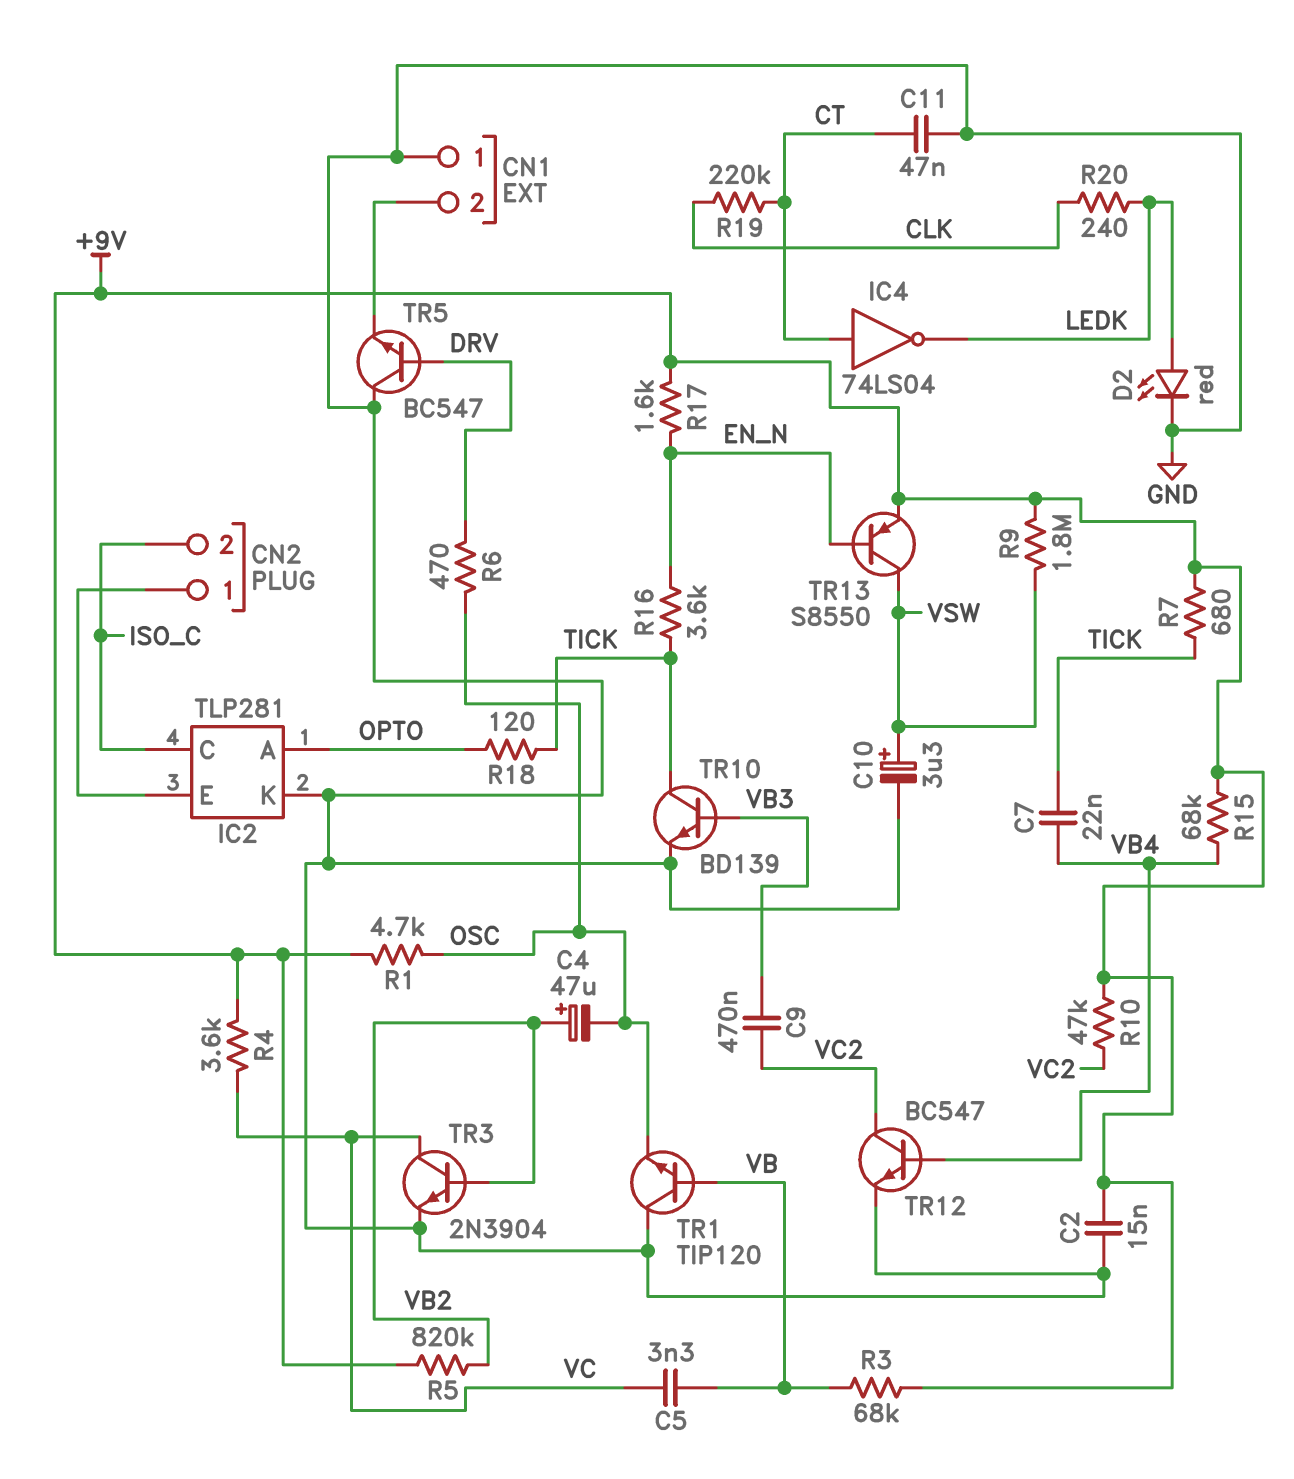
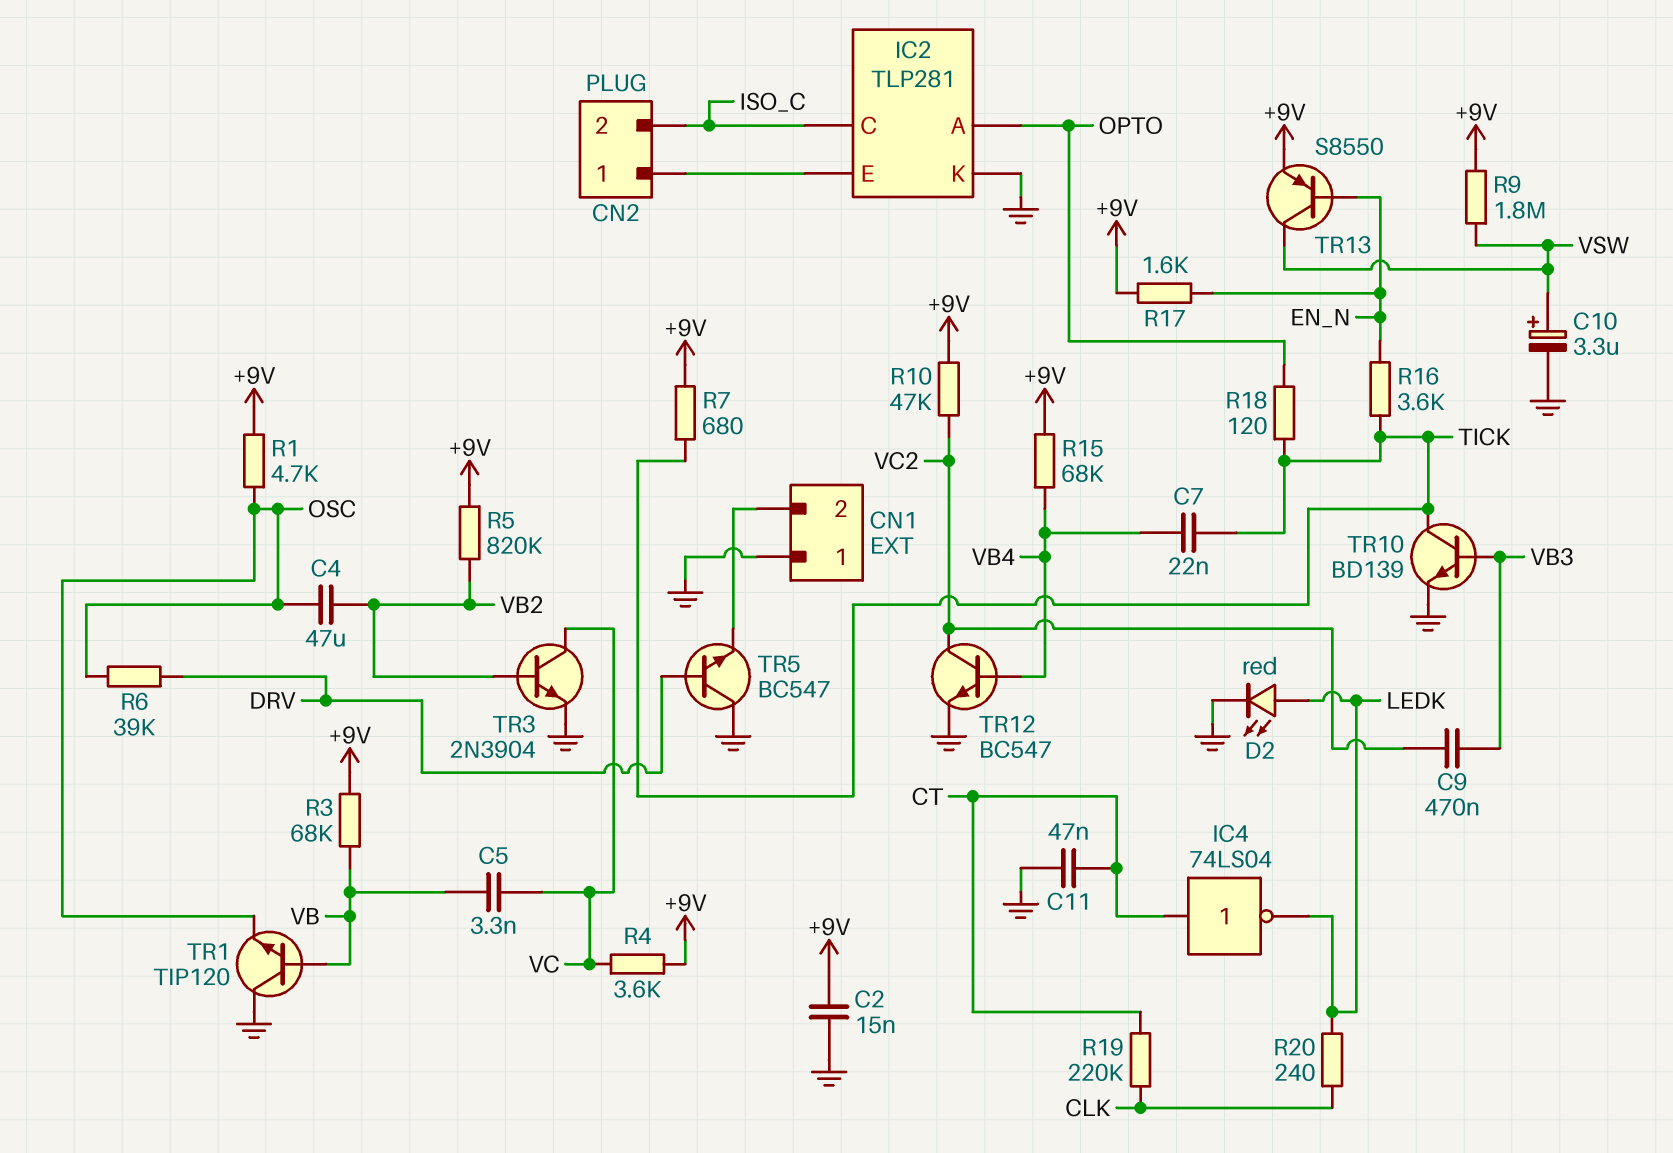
C4: 47uF (plus VB2, minus OSC) -> 47uF (OSC, VB2)
R6: 470 (DRV, OSC) -> 39k (DRV, OSC)

